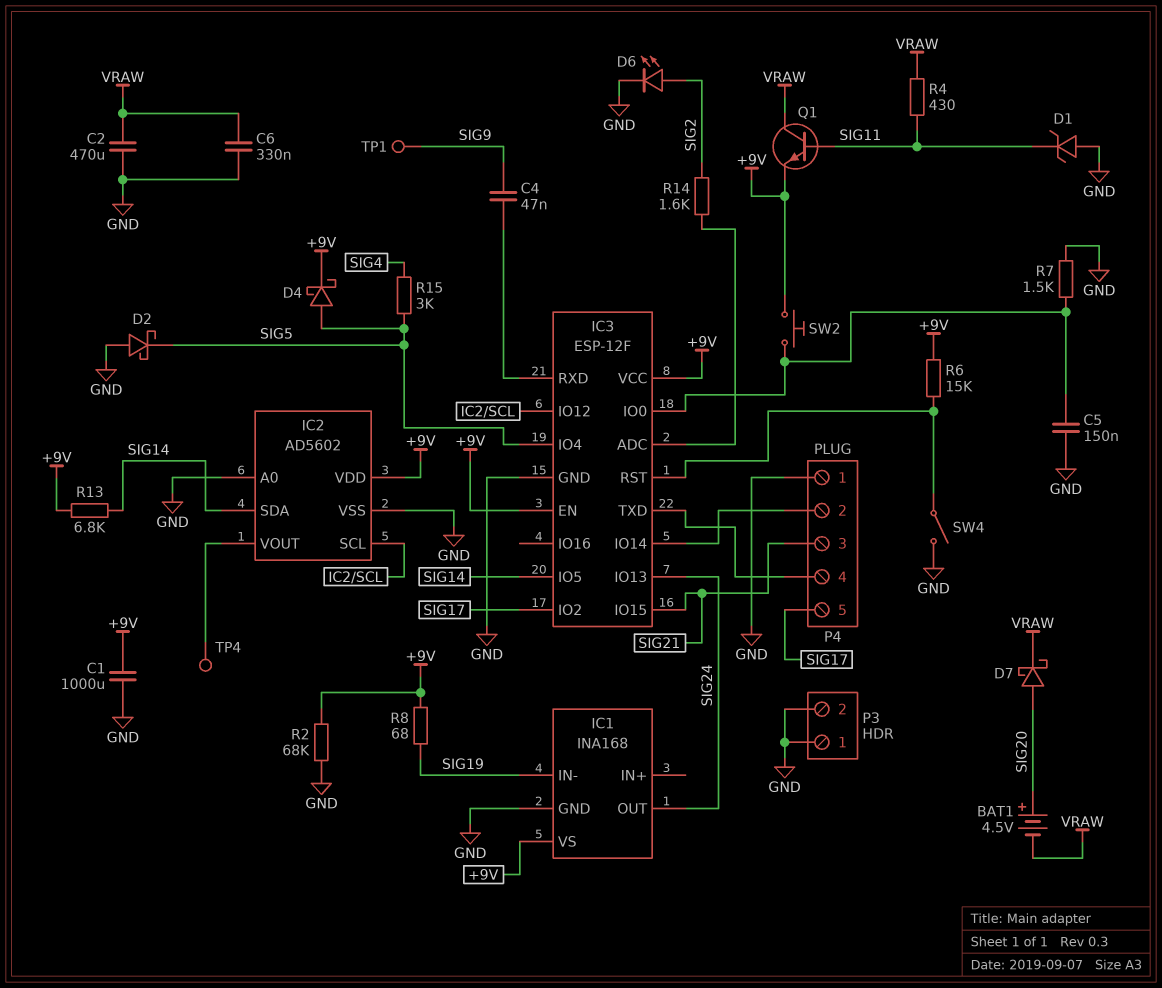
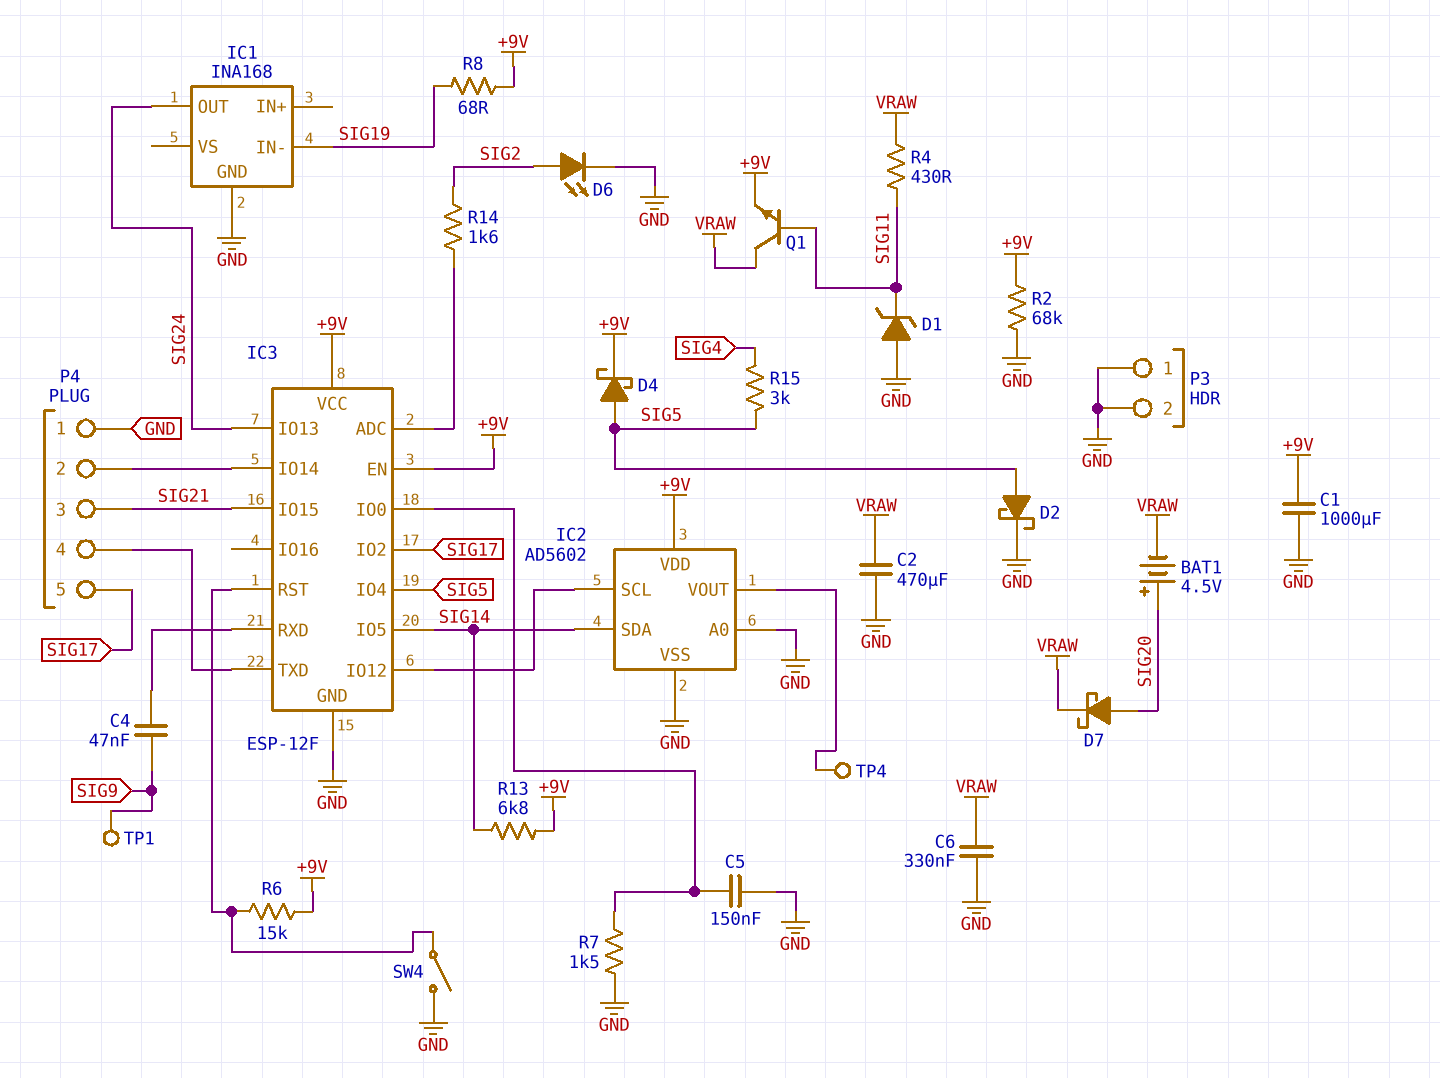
D2: schottky (A GND, K SIG5) -> schottky (A SIG5, K GND)
IC1 pin VS: +9V -> none
SW2: button (+9V, IC3/IO0) -> none

